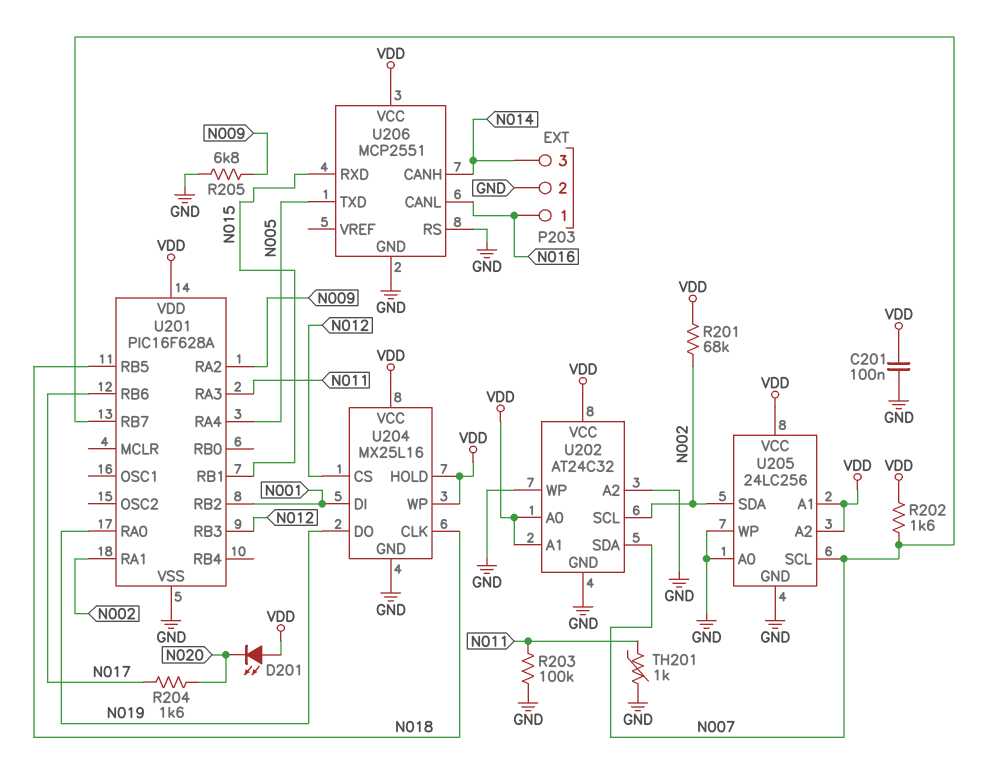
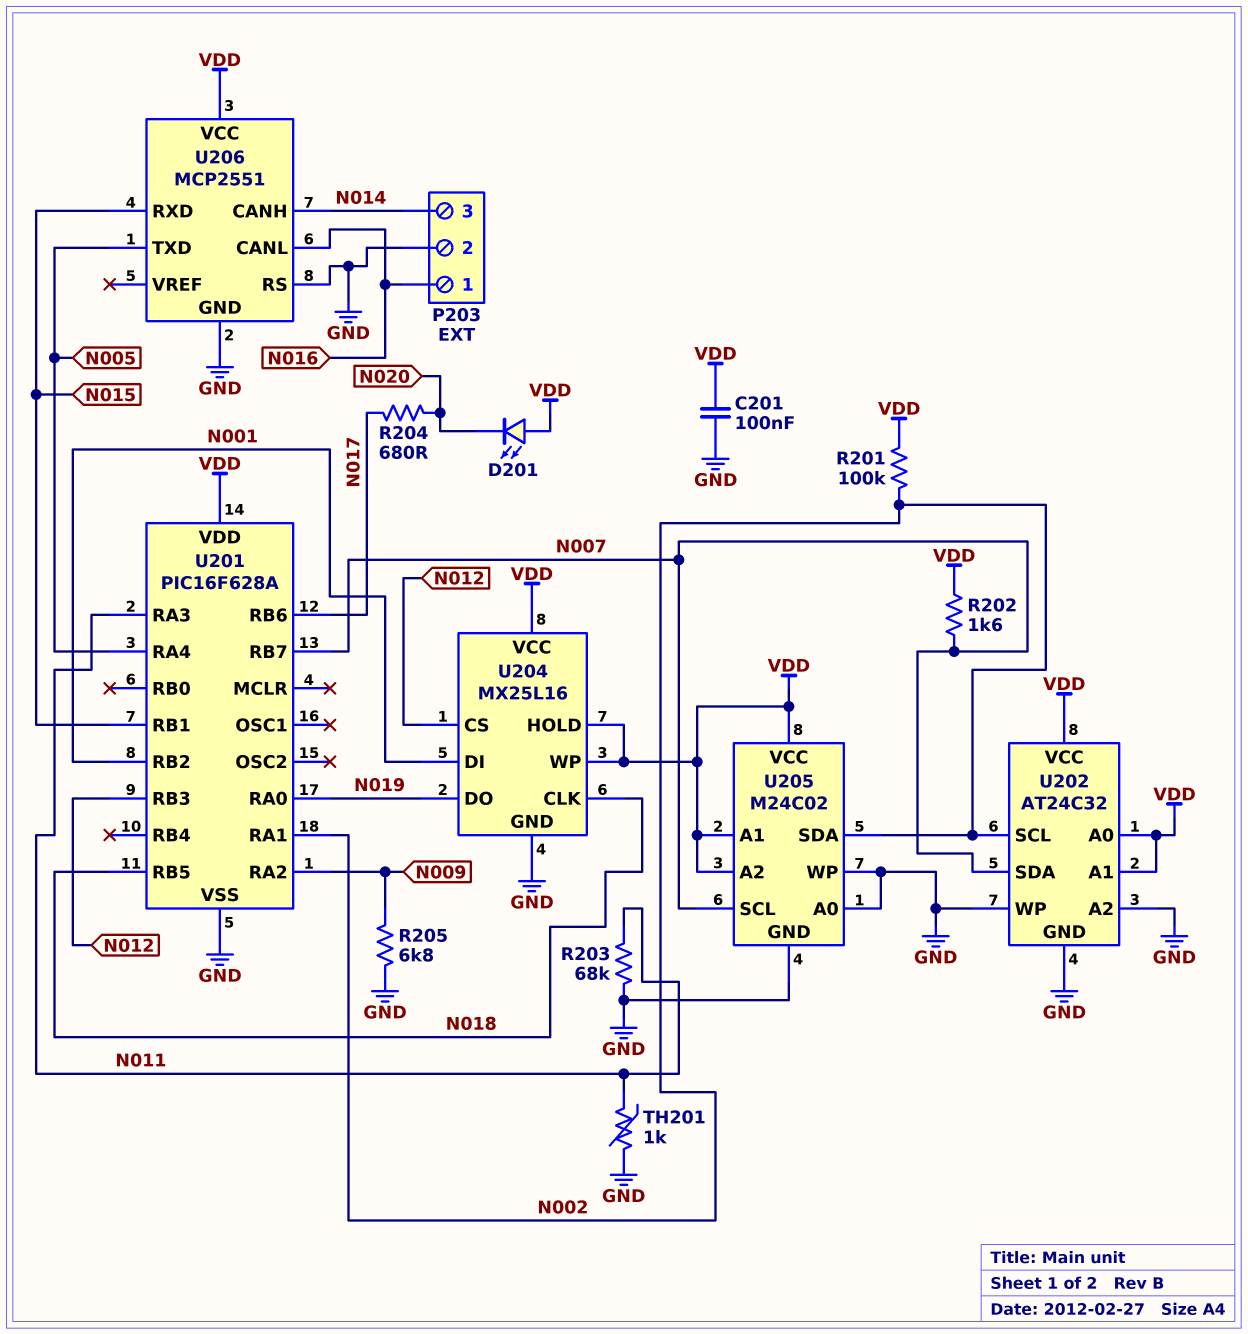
R201: 68k (N002, VDD) -> 100k (N002, VDD)
R203: 100k (GND, N011) -> 68k (GND, N011)
R204: 1.6k (N017, N020) -> 680 (N017, N020)
U205: 24LC256 -> M24C02

